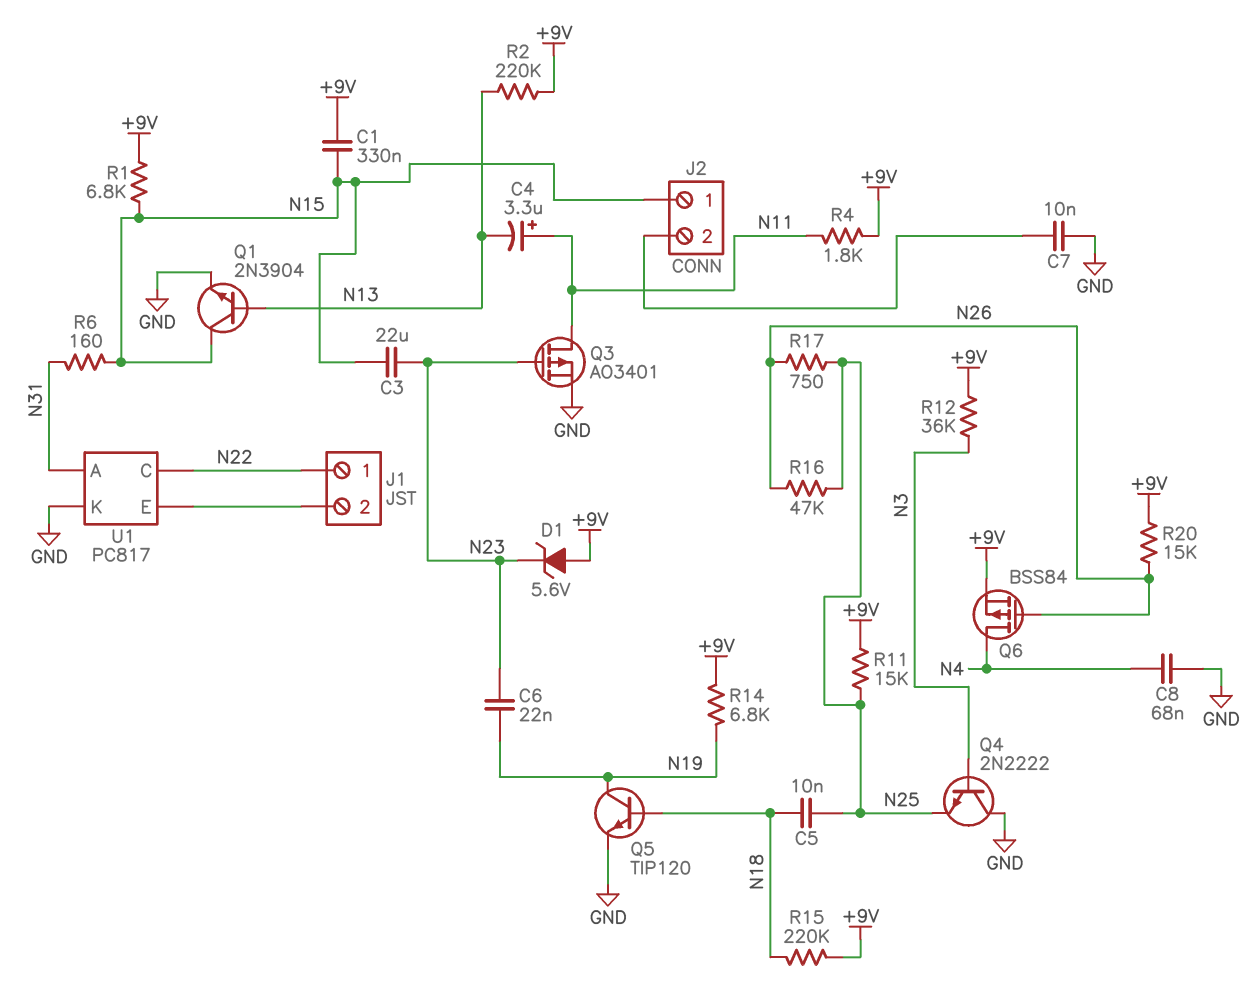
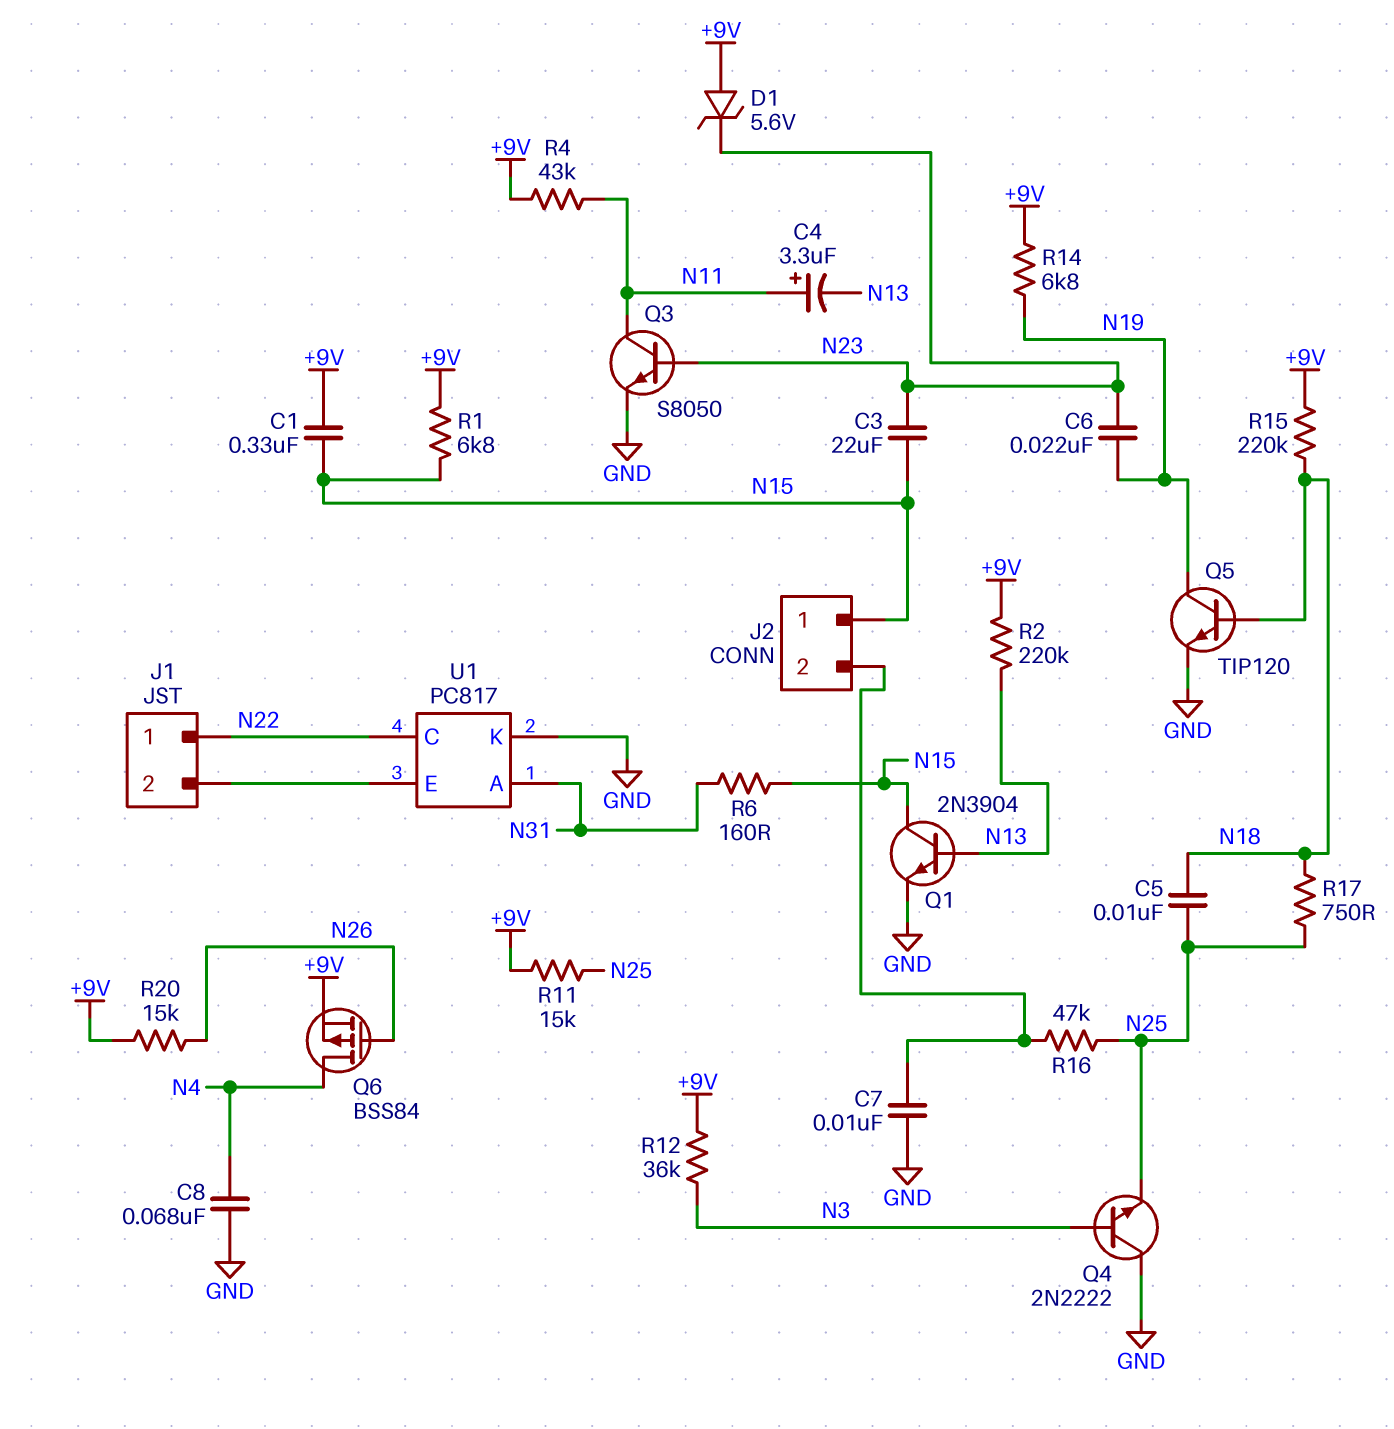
Q3: PMOS AO3401 (G N23, D N11, S GND) -> NPN S8050 (B N23, C N11, E GND)
R4: 1.8k (+9V, N11) -> 43k (+9V, N11)
R16: 47k (N25, N26) -> 47k (J2/2, N25)
R17: 750 (N25, N26) -> 750 (N18, N25)

